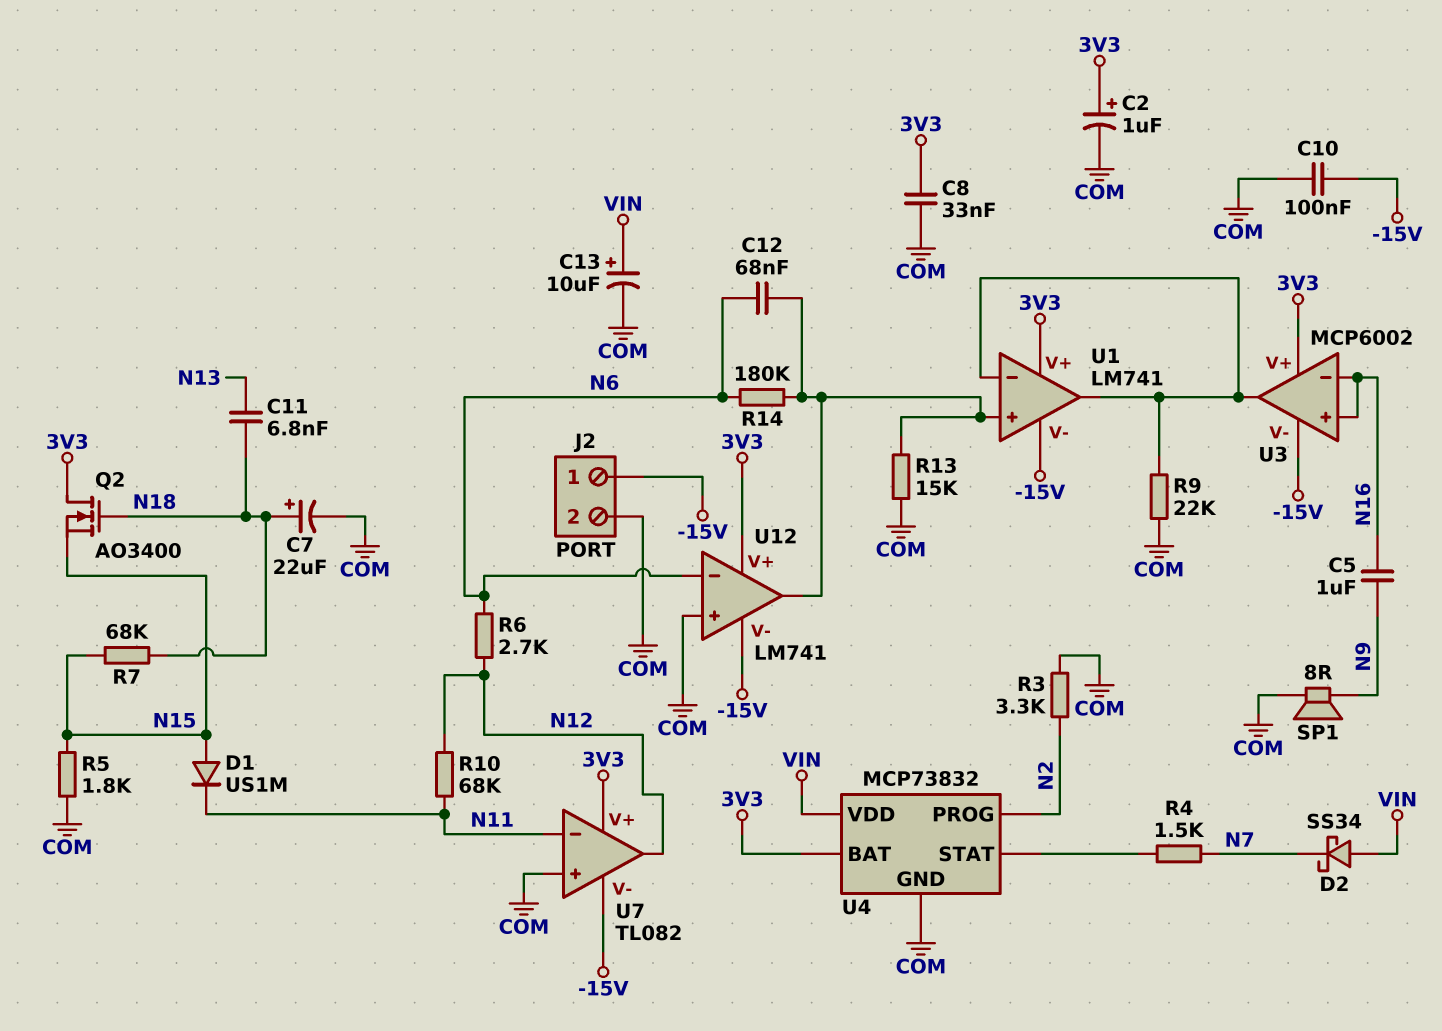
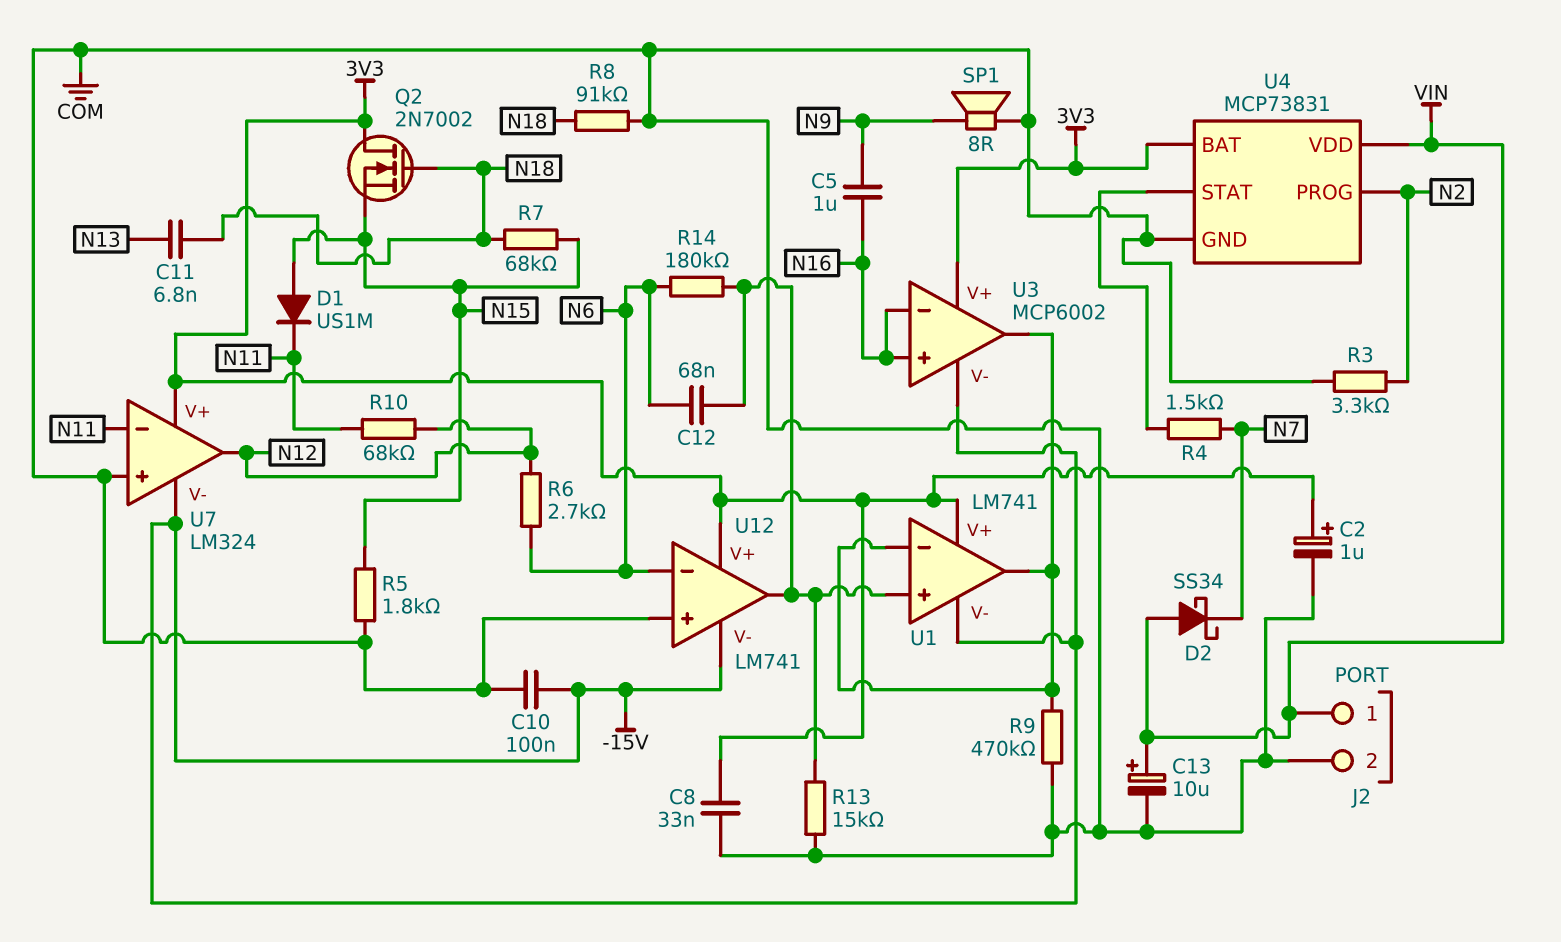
C7: 22uF (plus N18, minus COM) -> none
J2 pin 1: -15V -> VIN
Q2: NMOS AO3400 (G N18, D 3V3, S N15) -> NMOS 2N7002 (G N18, D 3V3, S N15)
R8: none -> 91k (COM, N18)
R9: 22k (COM, U1/in-) -> 470k (COM, U1/in-)
U4: MCP73832 -> MCP73831
U7: TL082 -> LM324

